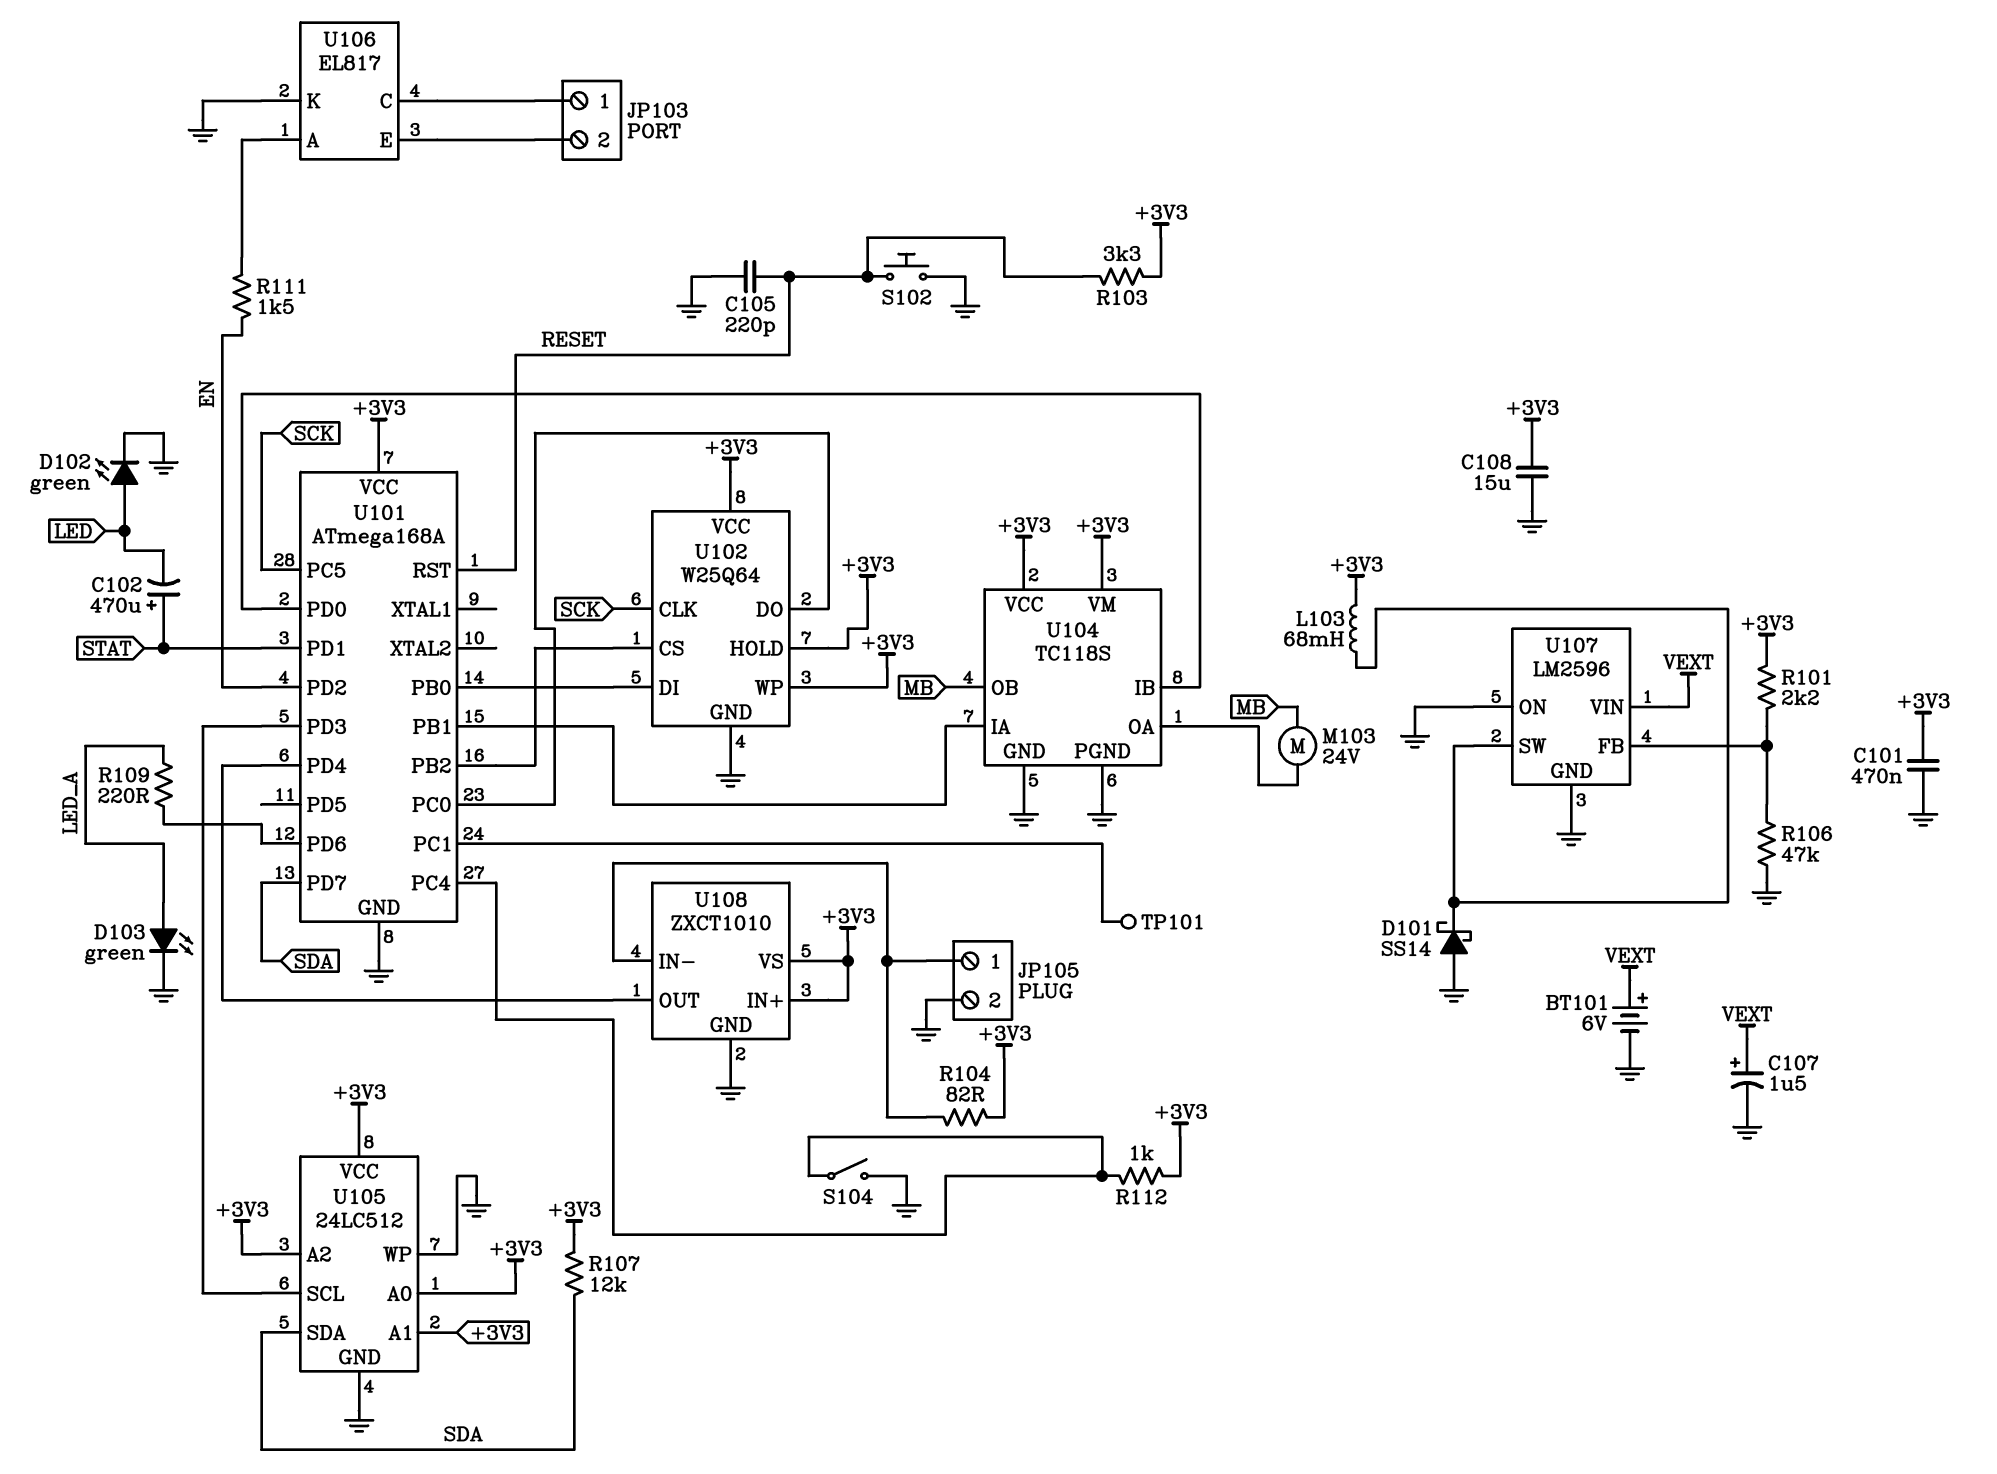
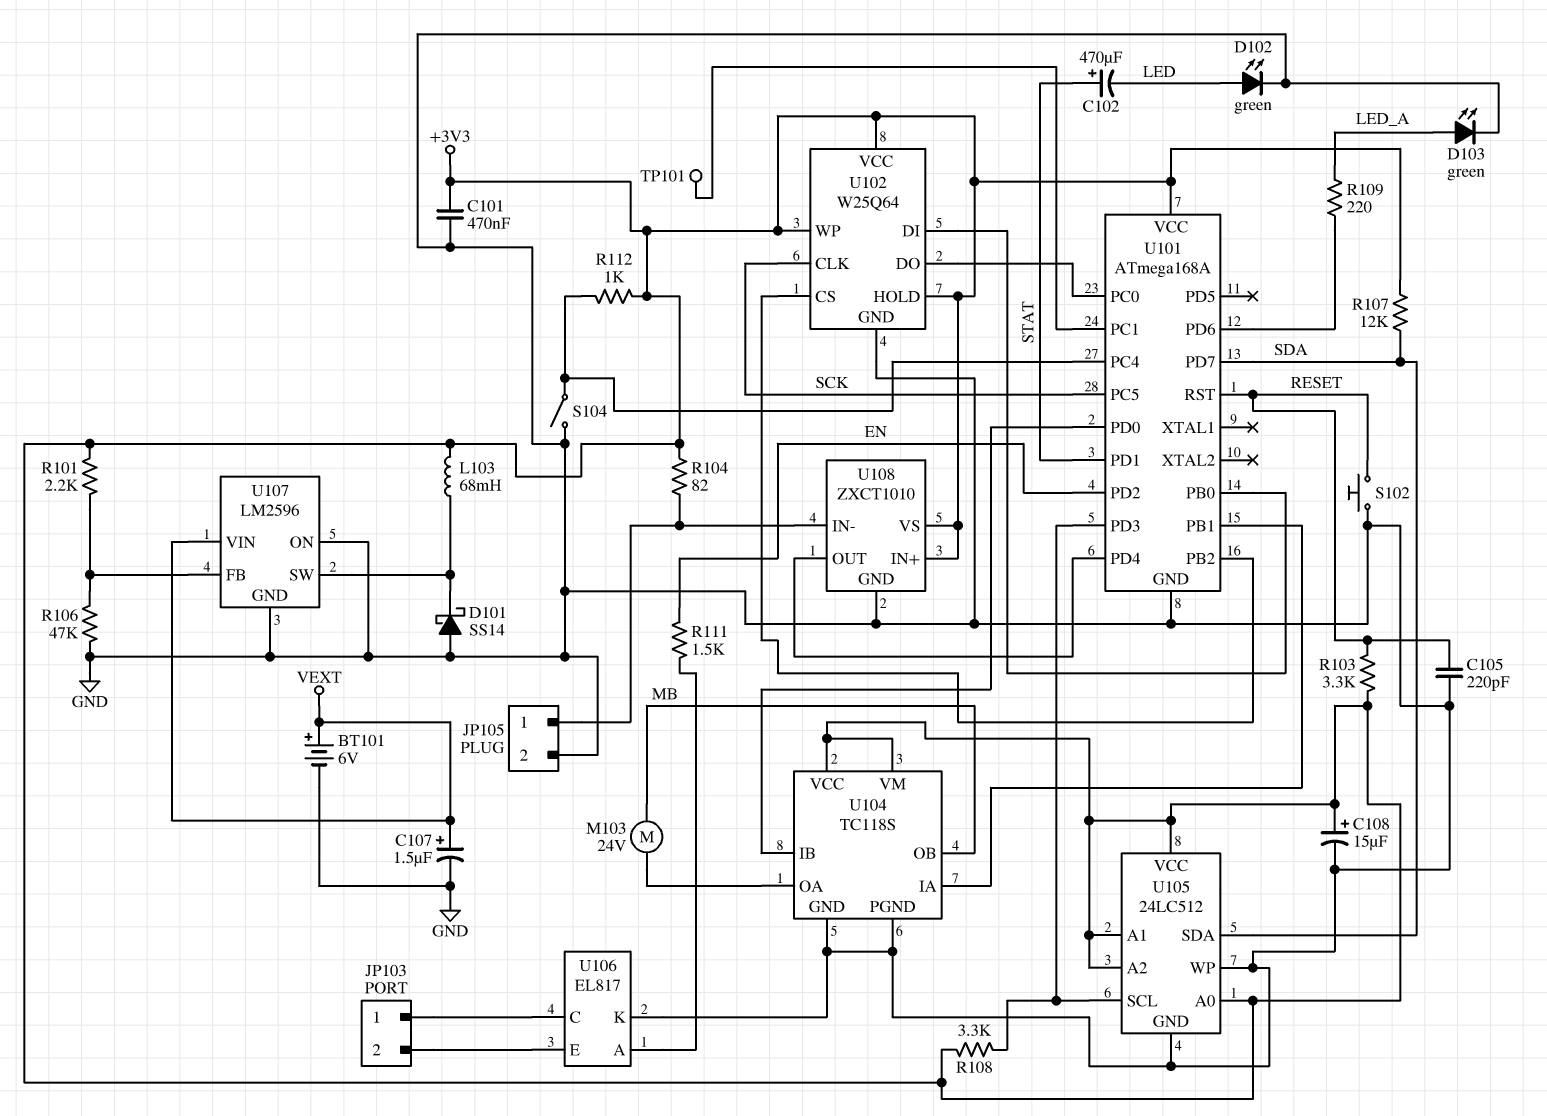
C108: 15uF (+3V3, GND) -> 15uF (plus +3V3, minus GND)
R108: none -> 3.3k (+3V3, U101/PD3)

